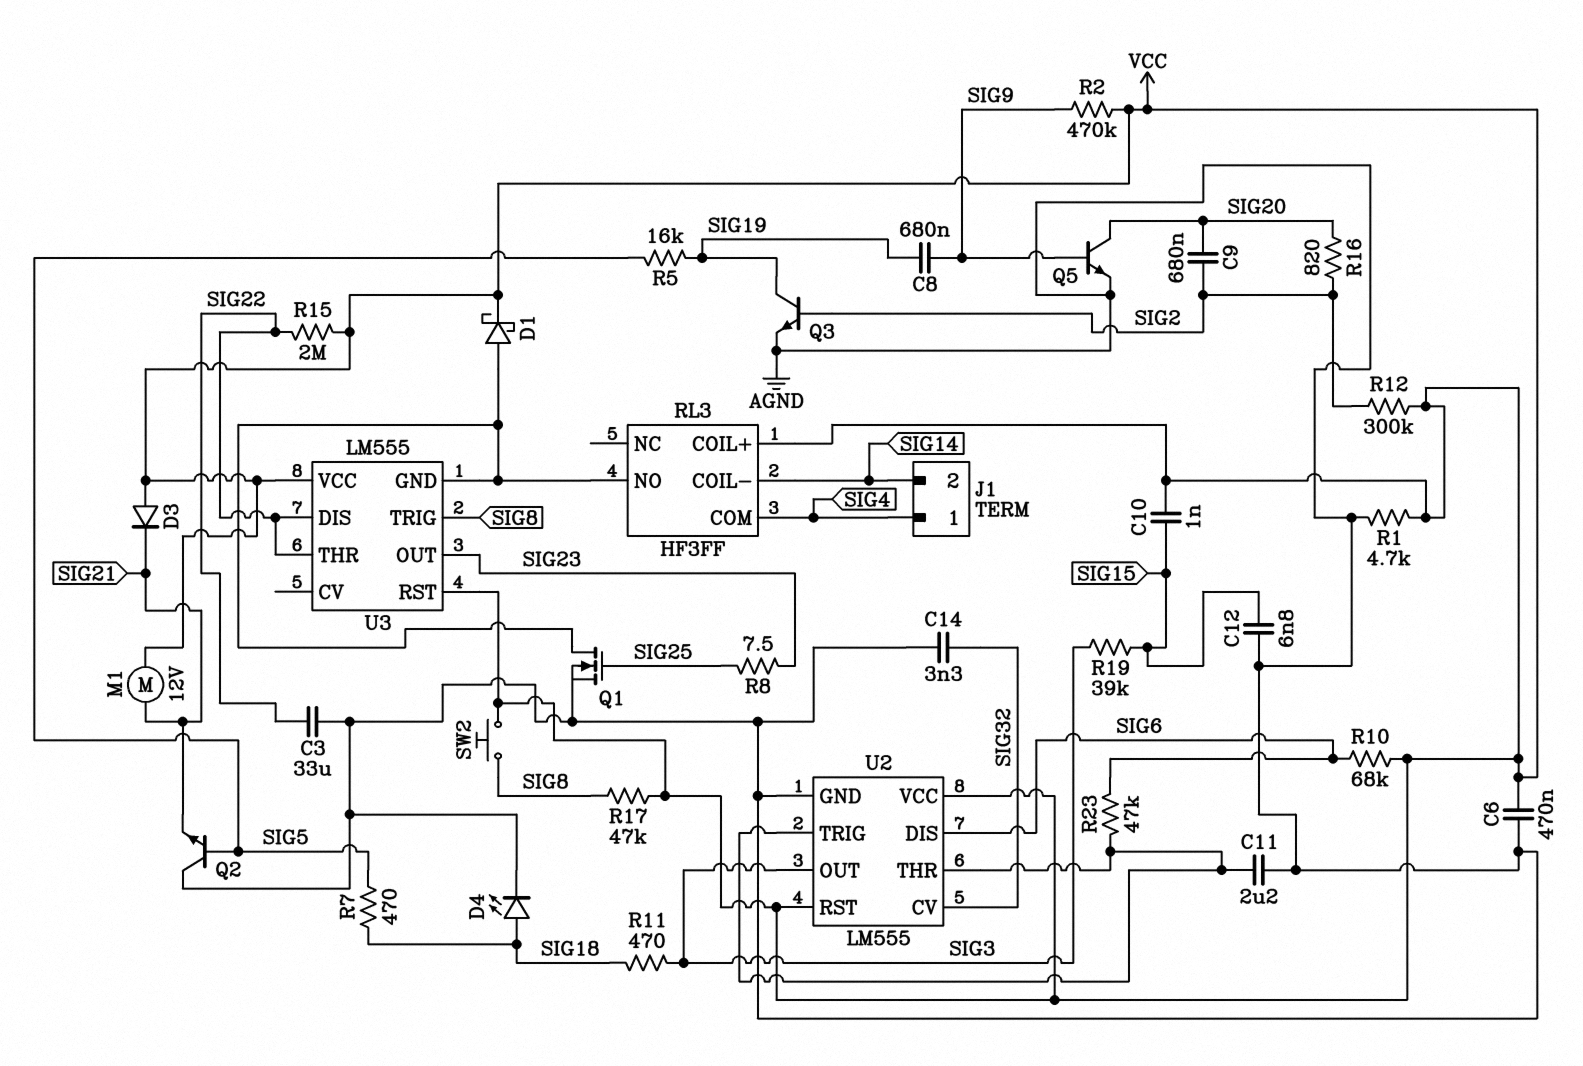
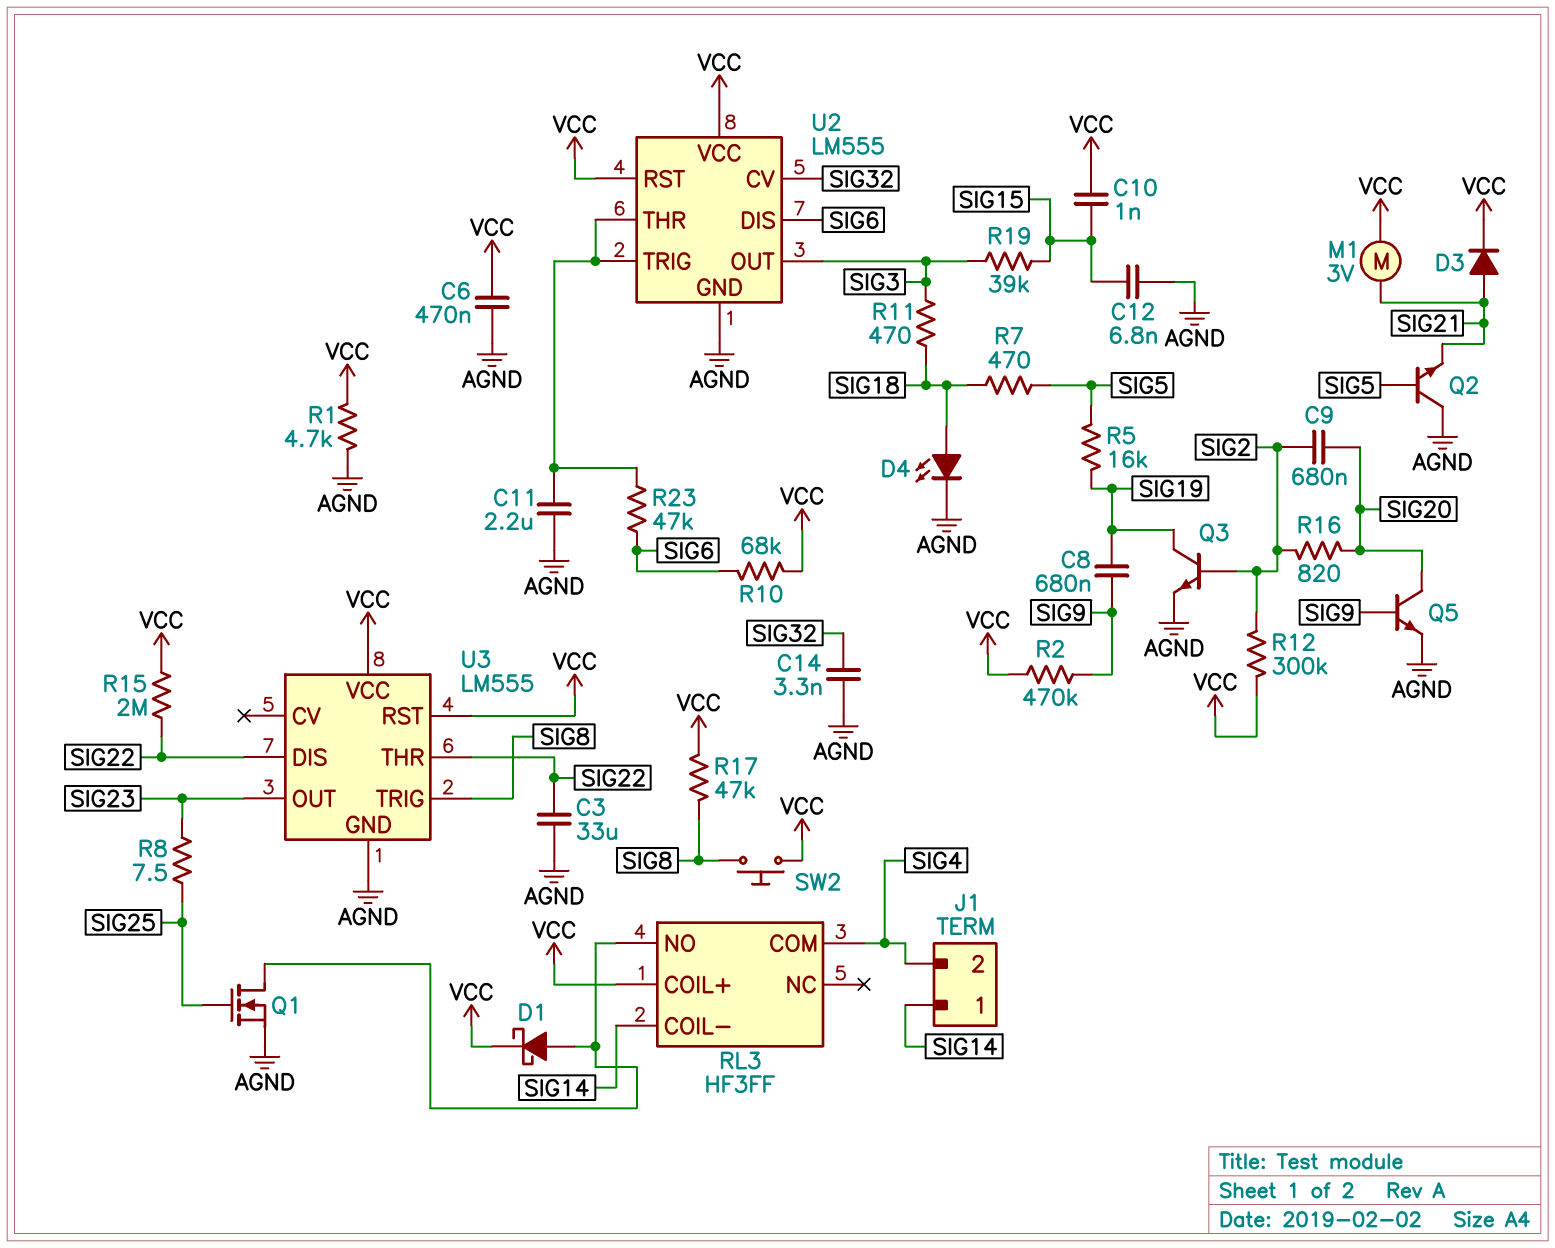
D3: diode (A VCC, K SIG21) -> diode (A SIG21, K VCC)
J1 pin 1: SIG4 -> SIG14
J1 pin 2: SIG14 -> SIG4
M1: motor 12V (SIG21, VCC) -> motor 3V (SIG21, VCC)
U3 pin GND: RL3/NO -> AGND

